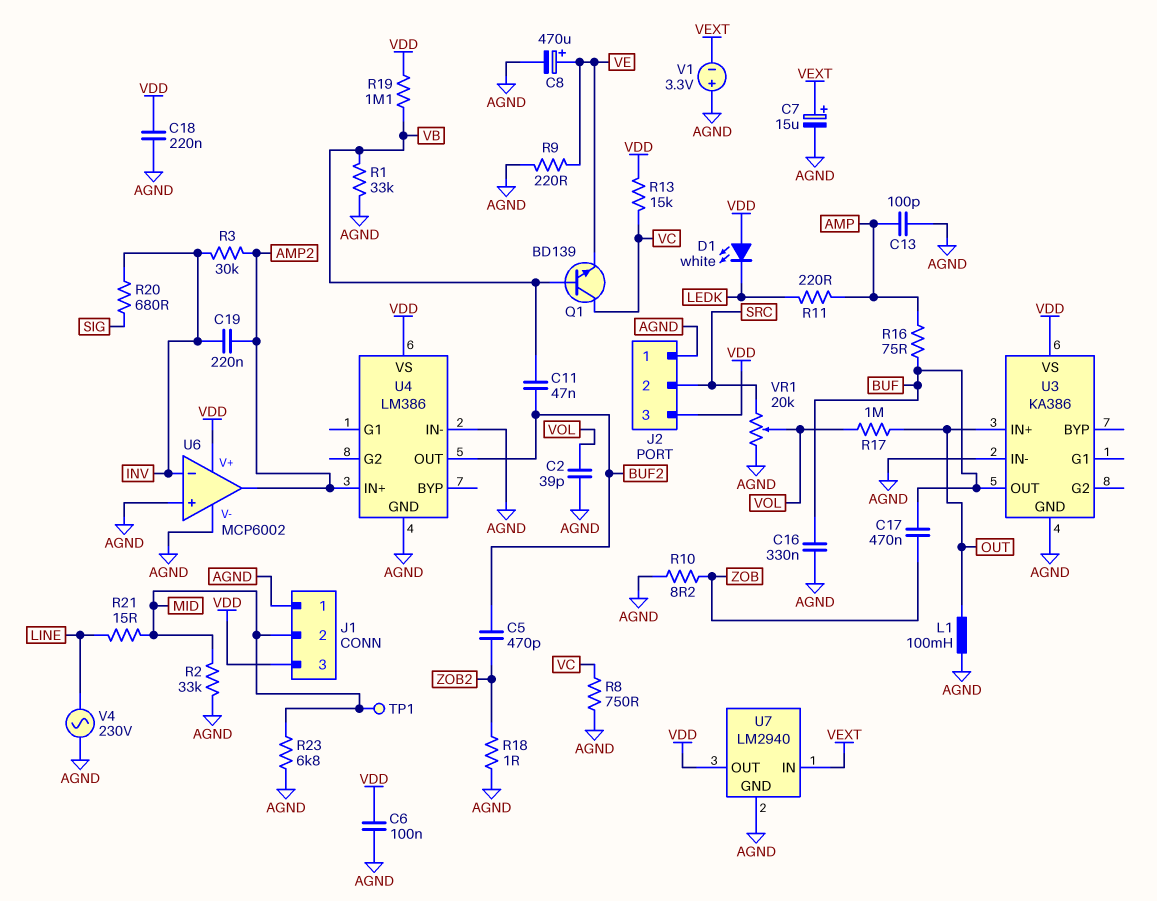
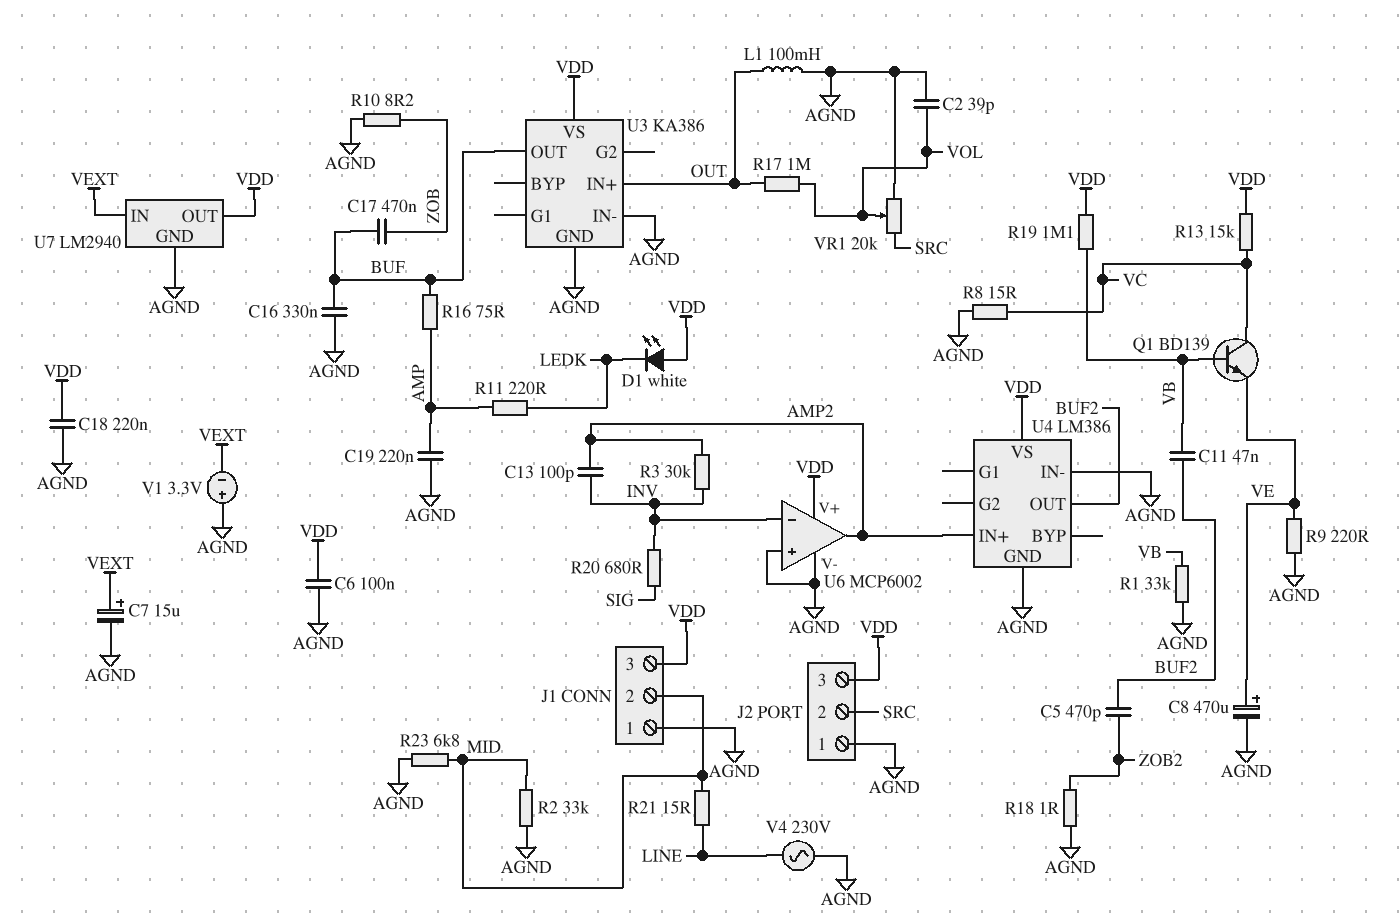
C13: 100pF (AGND, AMP) -> 100pF (AMP2, INV)
C19: 220nF (AMP2, INV) -> 220nF (AGND, AMP)
R8: 750 (AGND, VC) -> 15 (AGND, VC)
TP1: test point (MID) -> none

